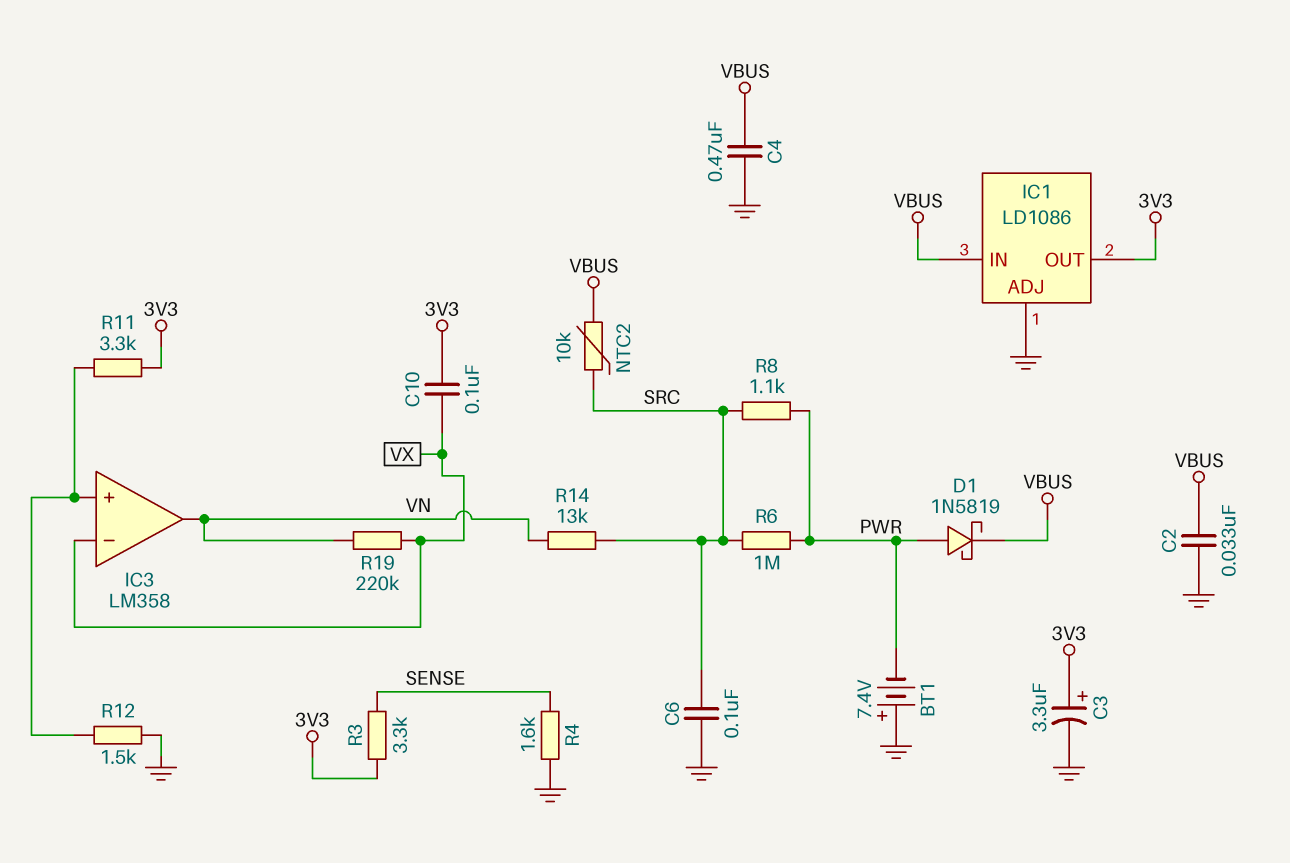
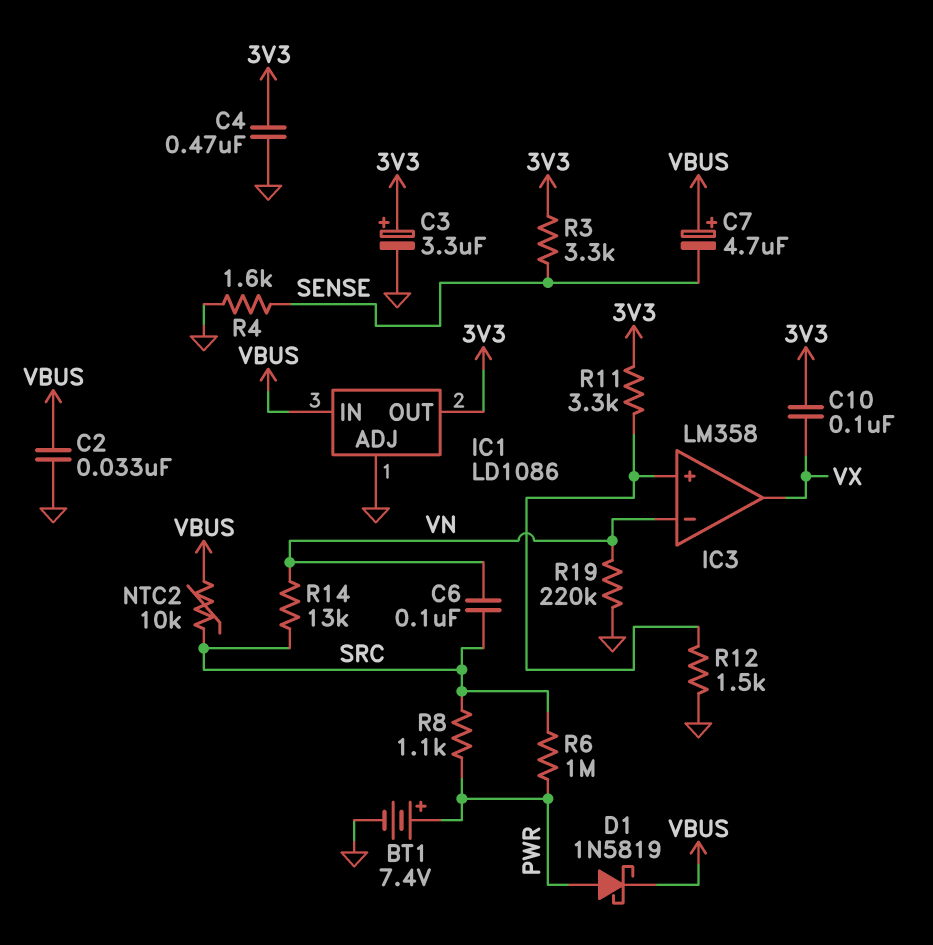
BT1: 7.4V (plus GND, minus PWR) -> 7.4V (plus PWR, minus GND)
C4: 470nF (GND, VBUS) -> 470nF (3V3, GND)
C6: 100nF (GND, SRC) -> 100nF (SRC, VN)
C7: none -> 4.7uF (plus VBUS, minus SENSE)
IC3 pin in-: VX -> VN
IC3 pin out: VN -> VX
R19: 220k (VN, VX) -> 220k (GND, VN)

